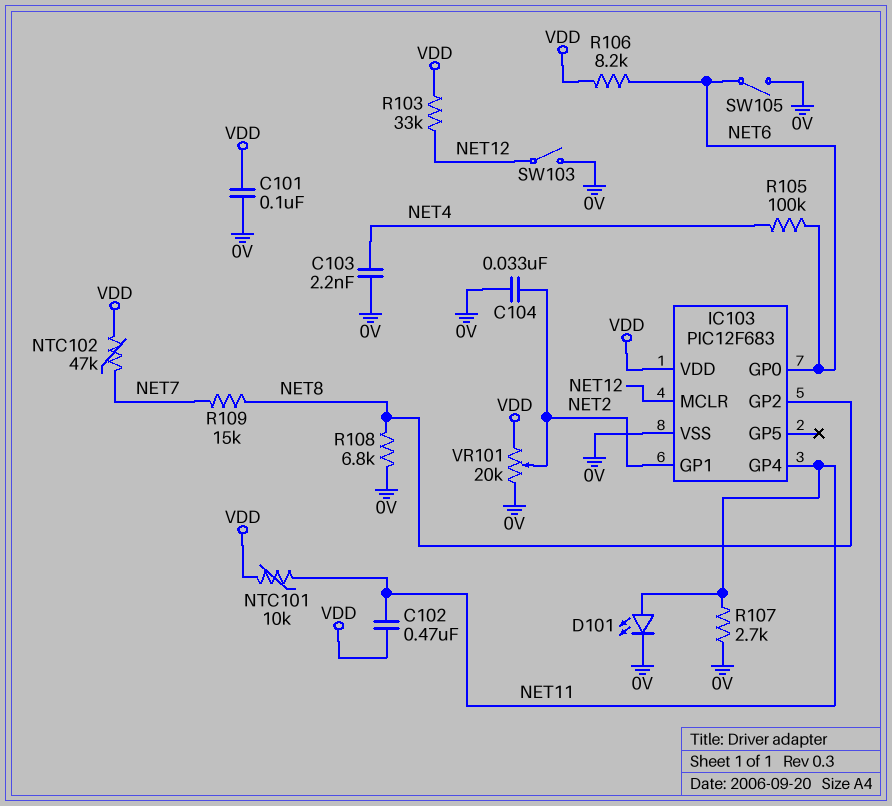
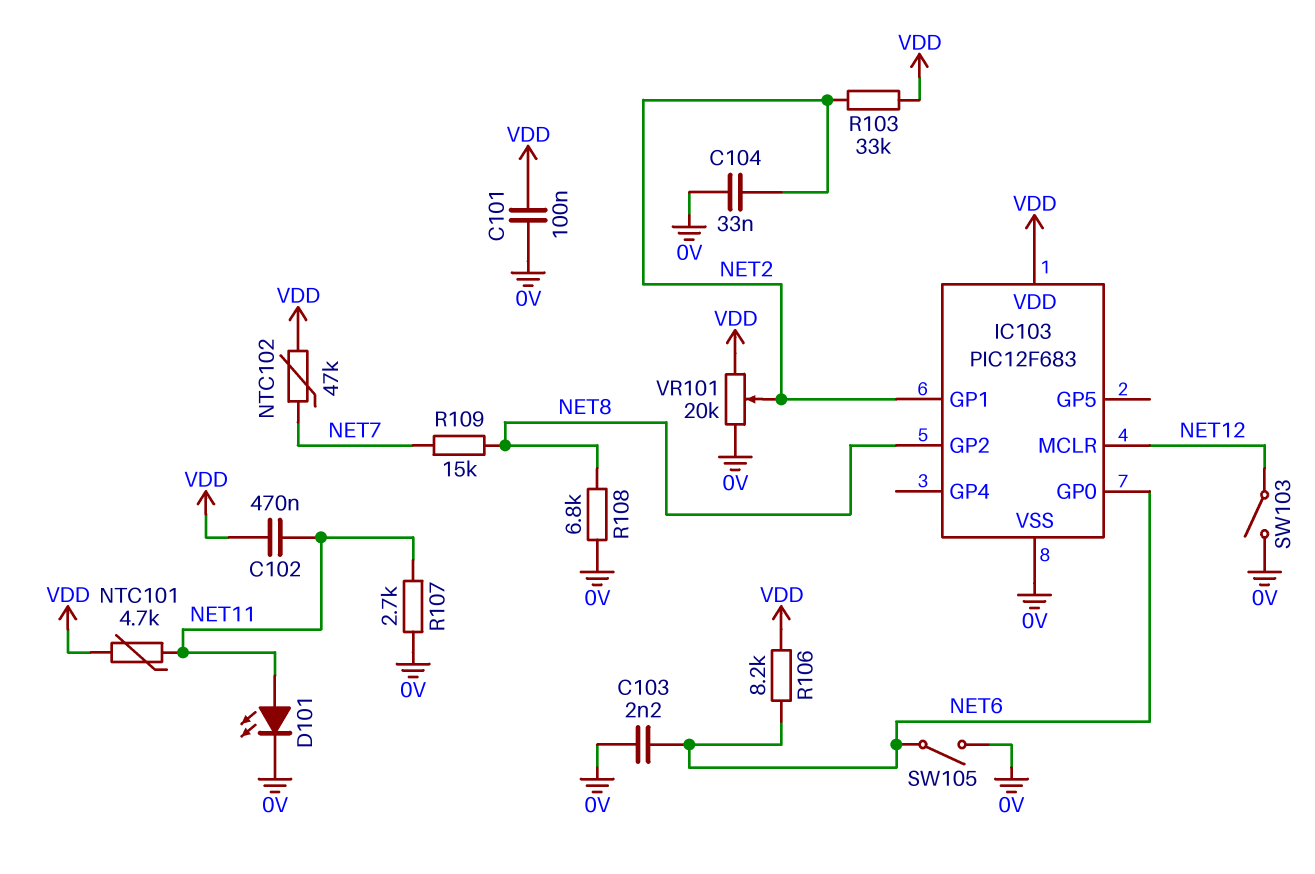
C103: 2.2nF (0V, NET4) -> 2.2nF (0V, NET6)
IC103 pin GP4: NET11 -> none
NTC101: 10k (NET11, VDD) -> 4.7k (NET11, VDD)
R103: 33k (NET12, VDD) -> 33k (NET2, VDD)
R105: 100k (NET4, NET6) -> none

